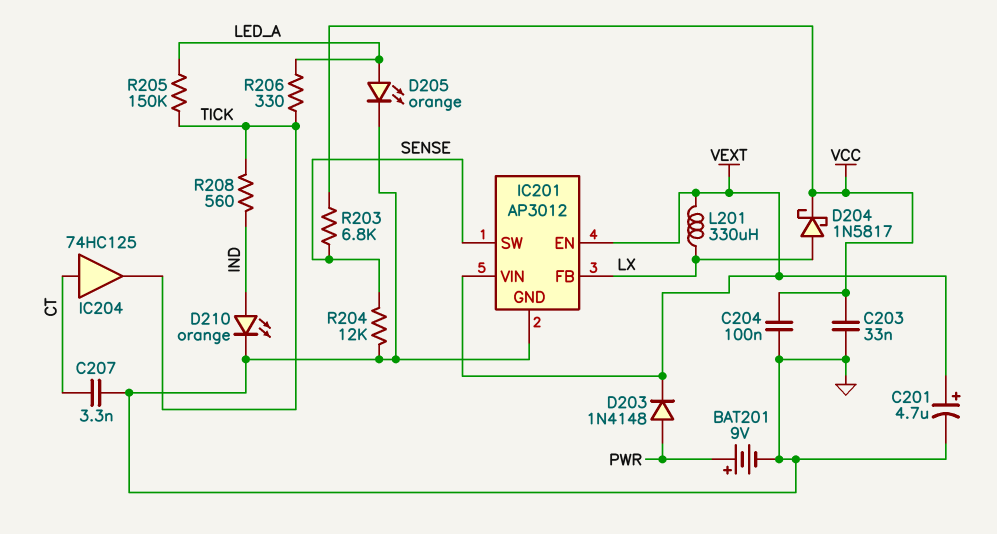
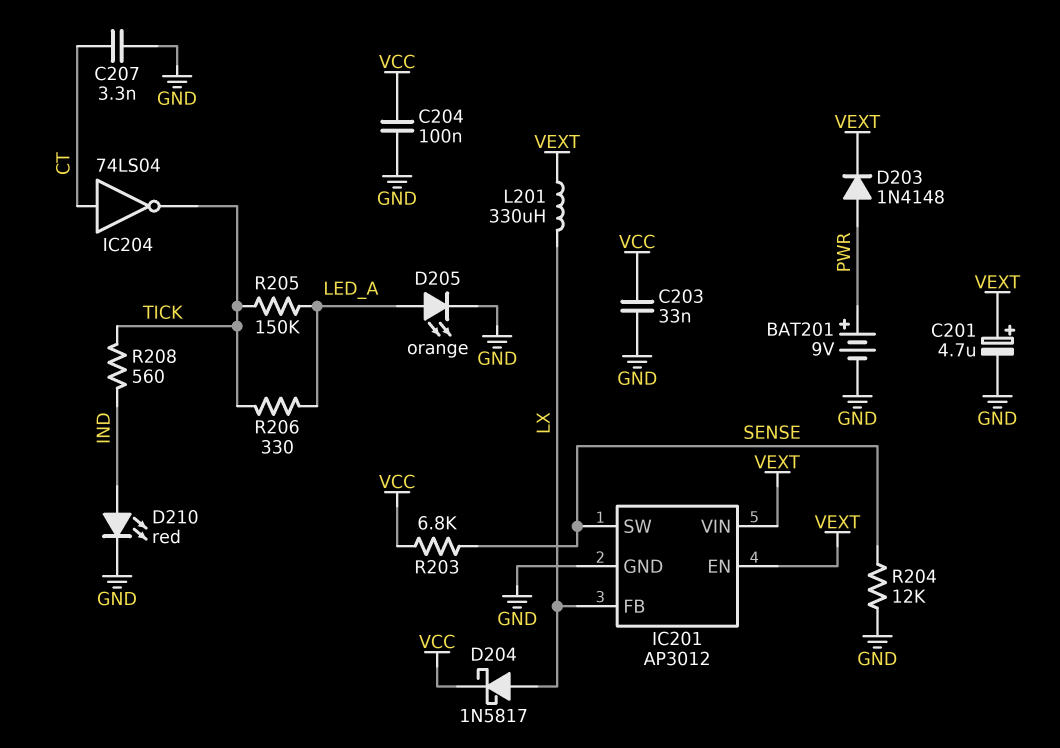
D210: LED orange (A IND, K GND) -> LED red (A IND, K GND)
IC204: buffer 74HC125 (in CT, out TICK) -> NOT 74LS04 (in CT, out TICK)

